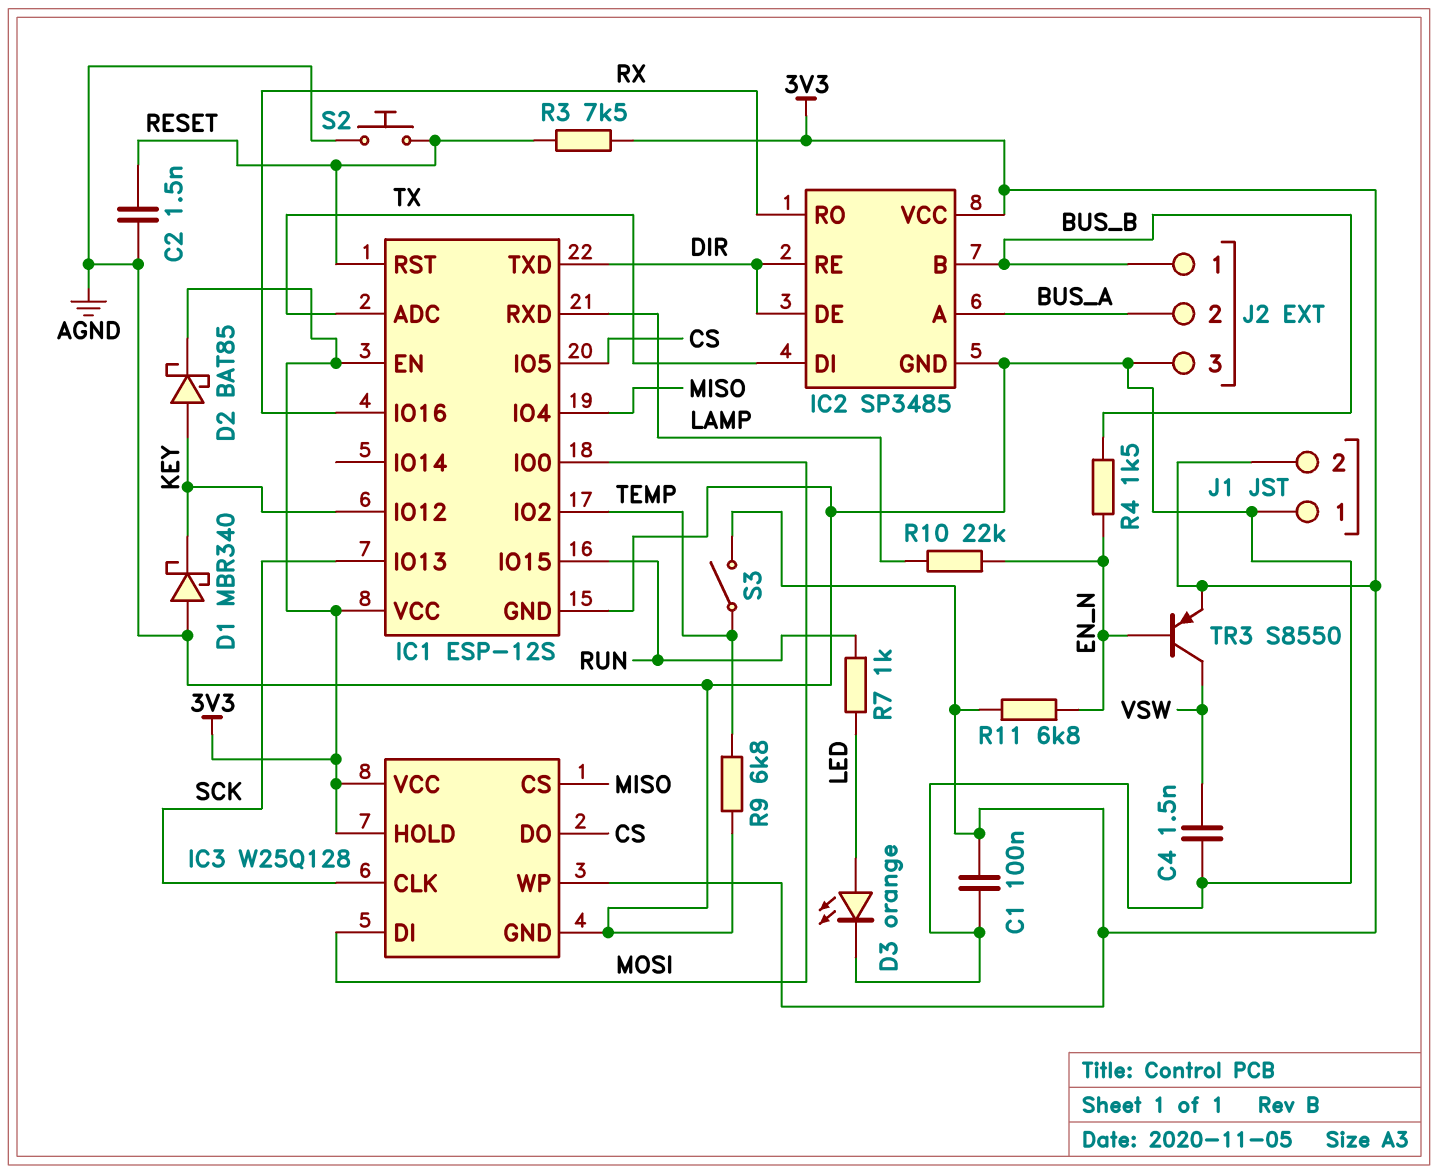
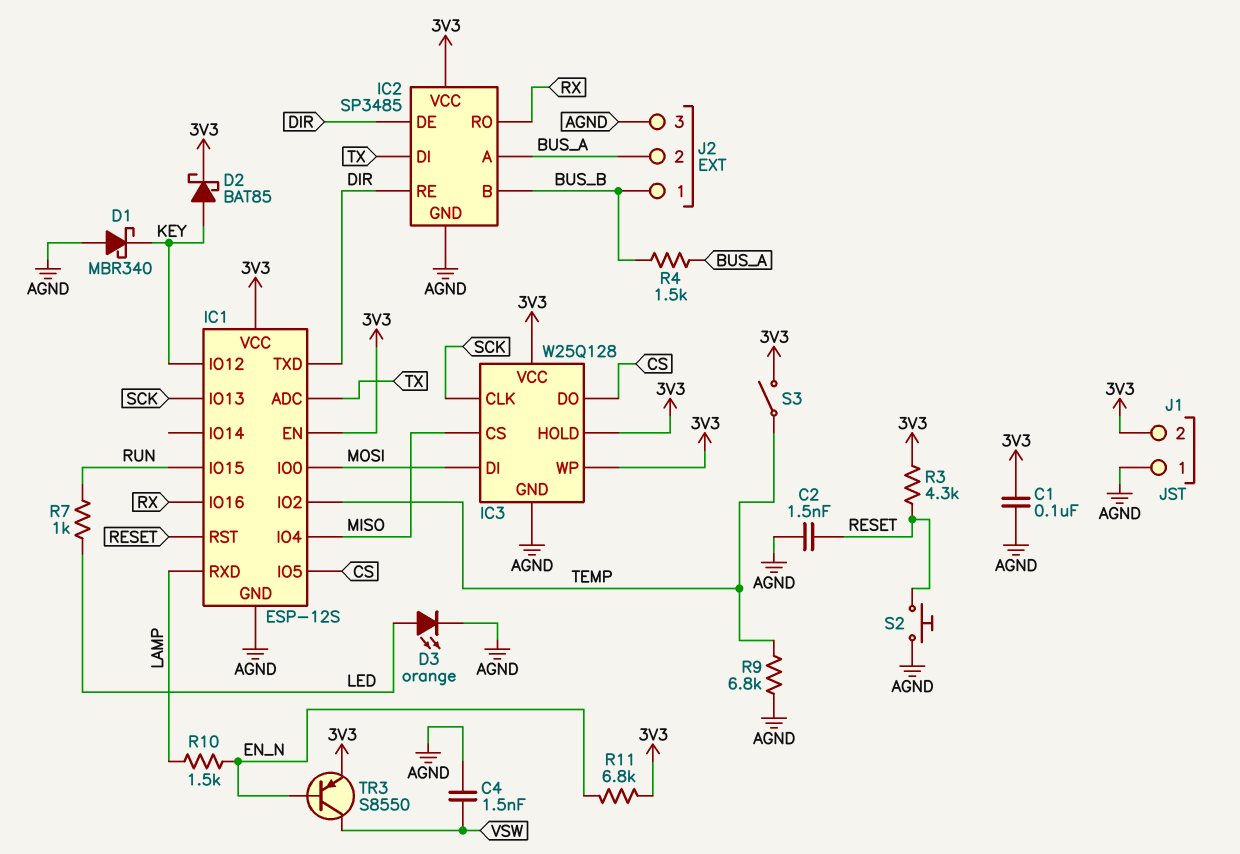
R3: 7.5k (3V3, RESET) -> 4.3k (3V3, RESET)
R4: 1.5k (BUS_B, EN_N) -> 1.5k (BUS_A, BUS_B)
R10: 22k (EN_N, LAMP) -> 1.5k (EN_N, LAMP)

